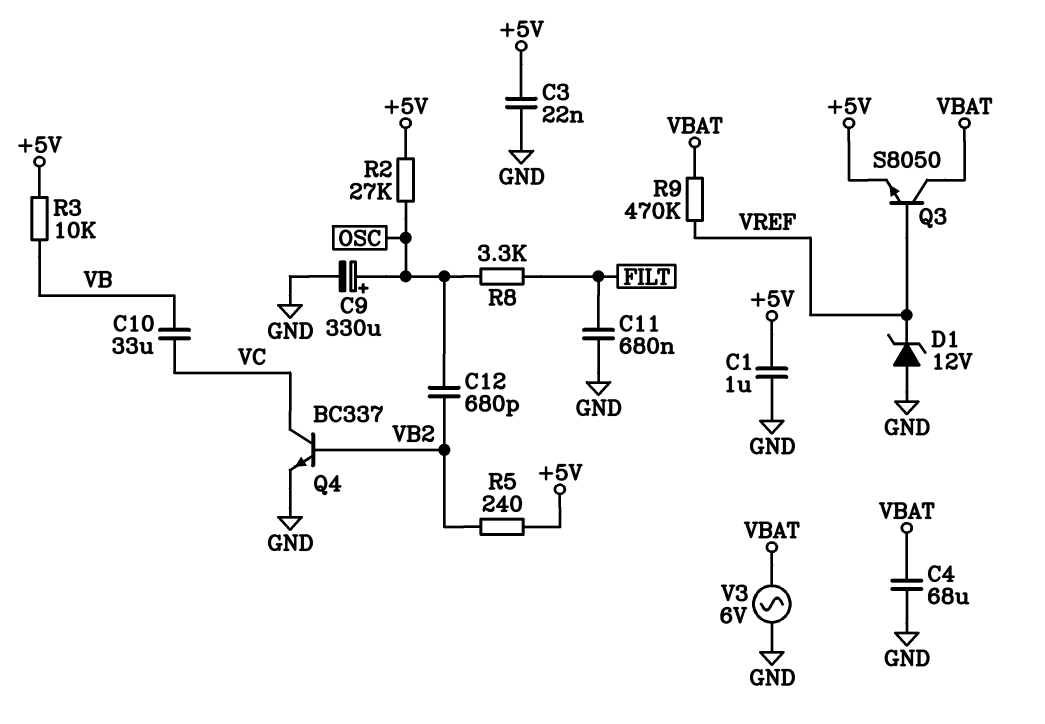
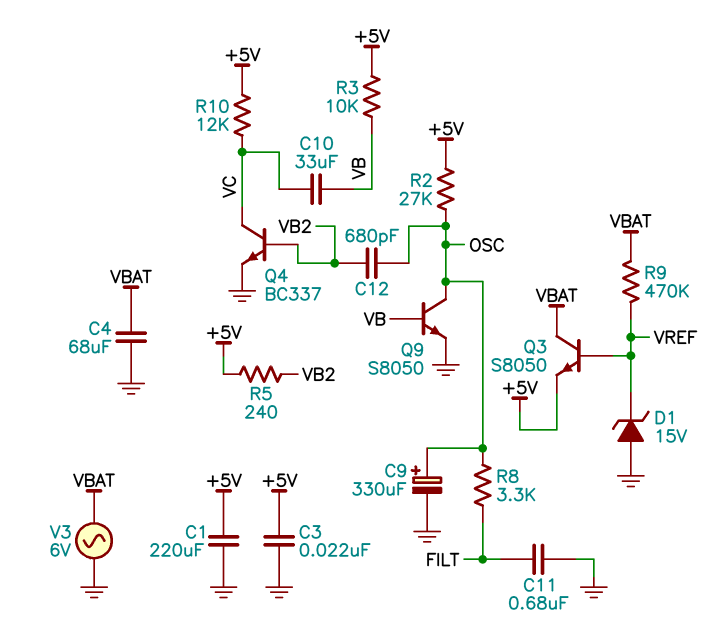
C1: 1uF (+5V, GND) -> 220uF (+5V, GND)
D1: zener 12V (A GND, K VREF) -> zener 15V (A GND, K VREF)
Q9: none -> NPN S8050 (B VB, C OSC, E GND)
R10: none -> 12k (+5V, VC)

